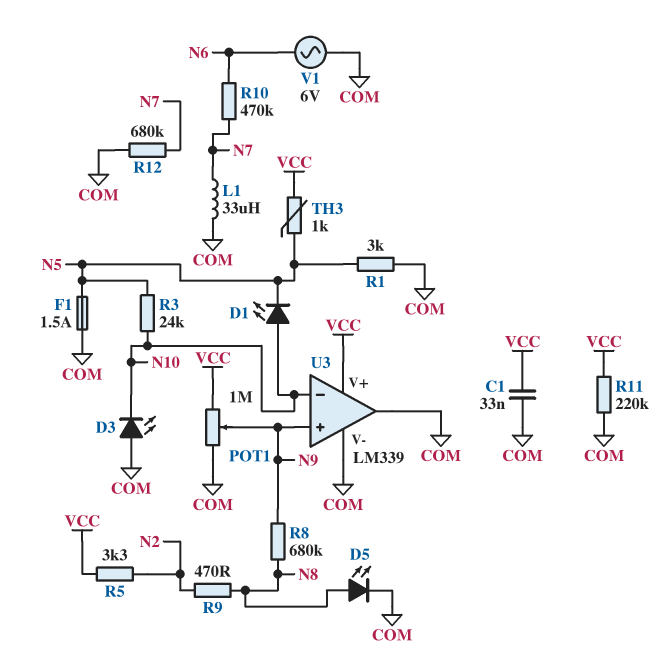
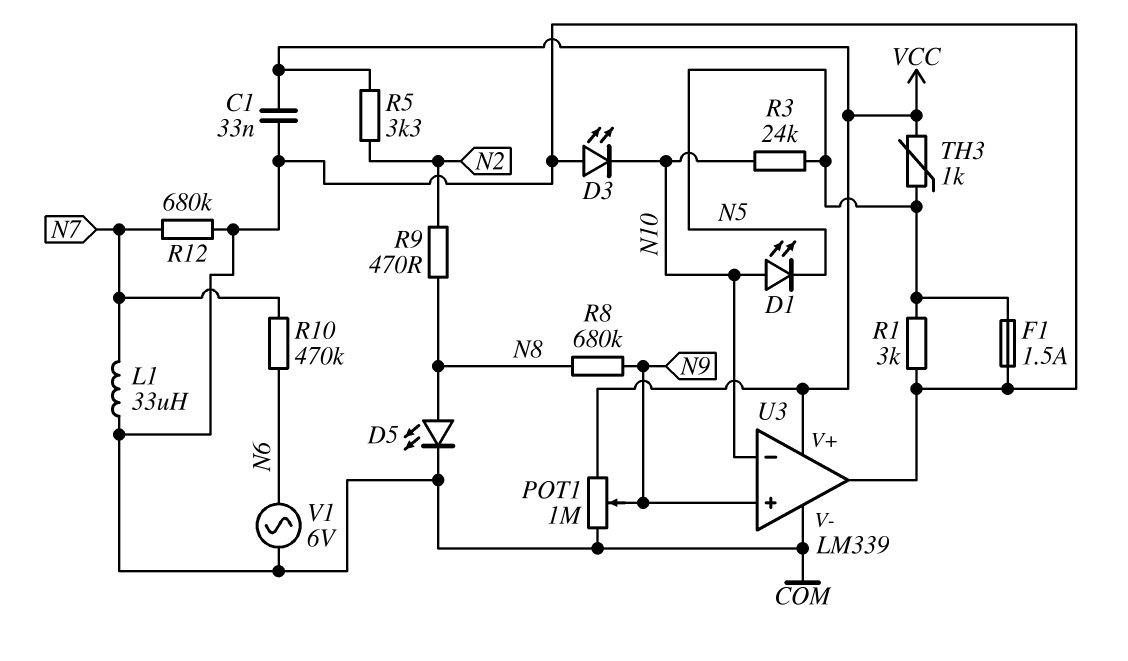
R11: 220k (COM, VCC) -> none

